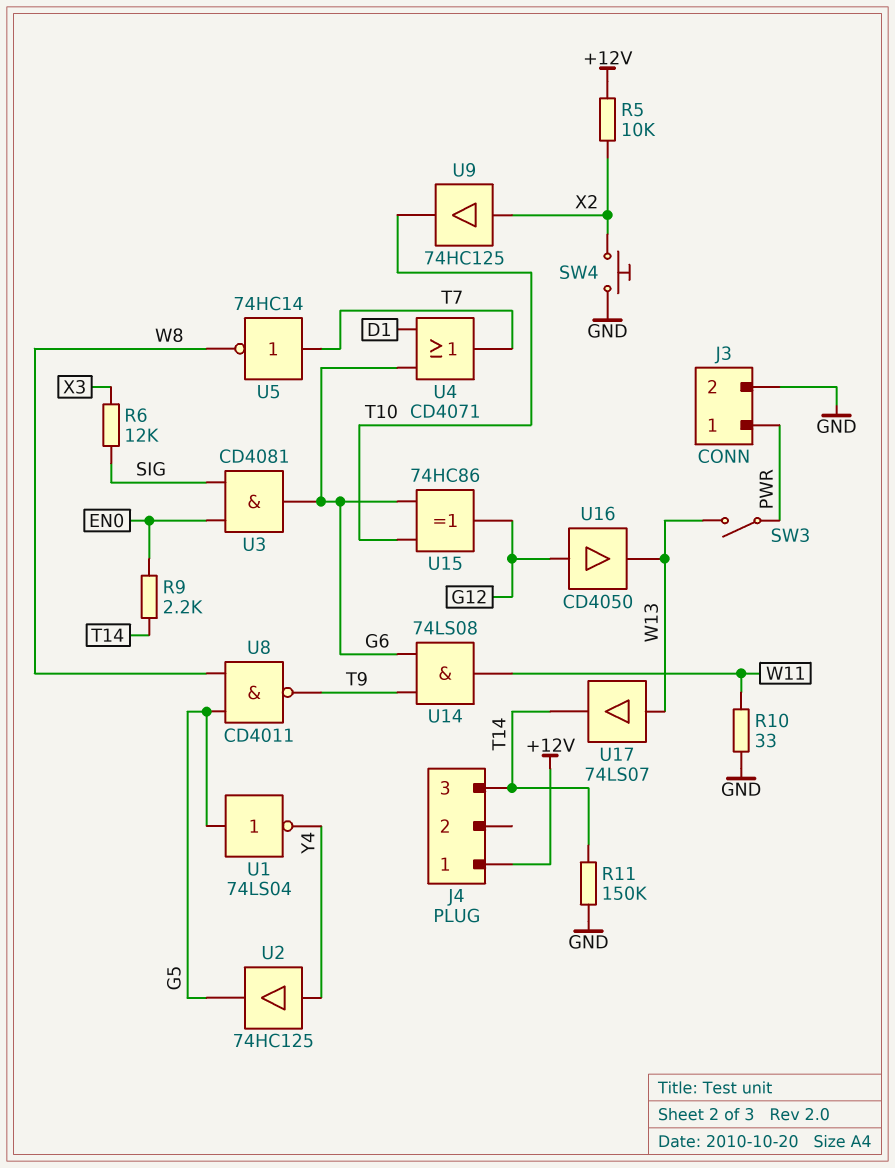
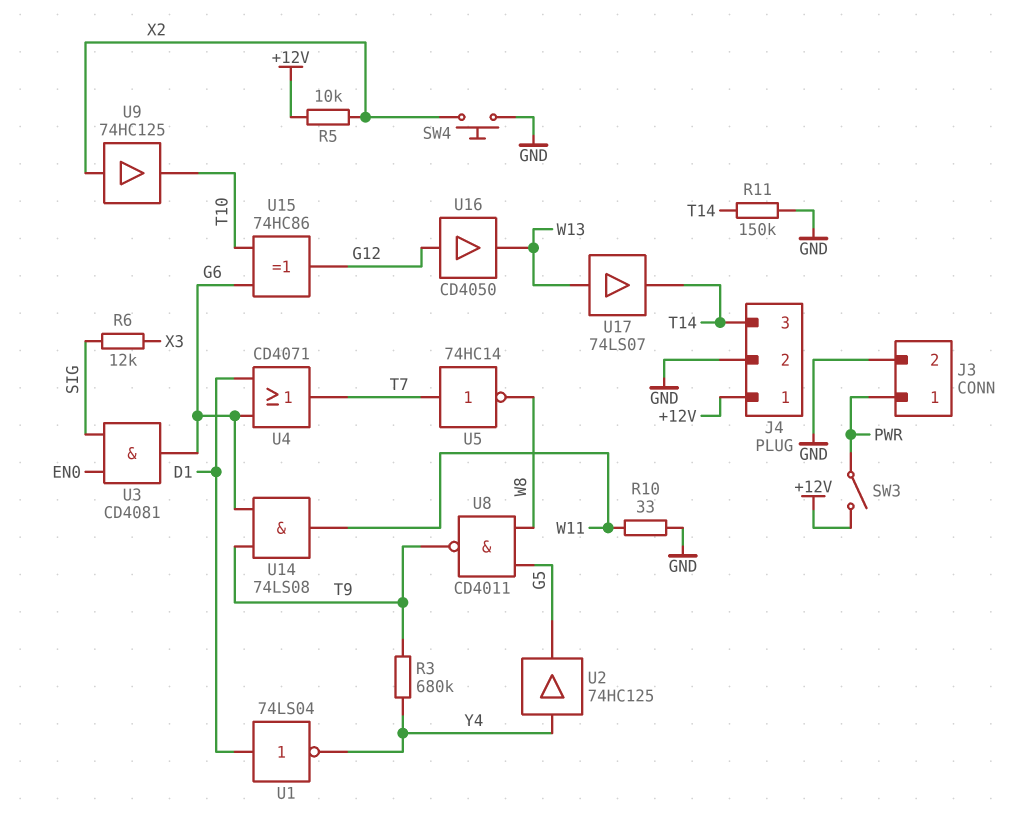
J4 pin 2: none -> GND
R3: none -> 680k (T9, Y4)
R9: 2.2k (EN0, T14) -> none
SW3: switch (PWR, W13) -> switch (+12V, PWR)
U1: NOT 74LS04 (in G5, out Y4) -> NOT 74LS04 (in D1, out Y4)

